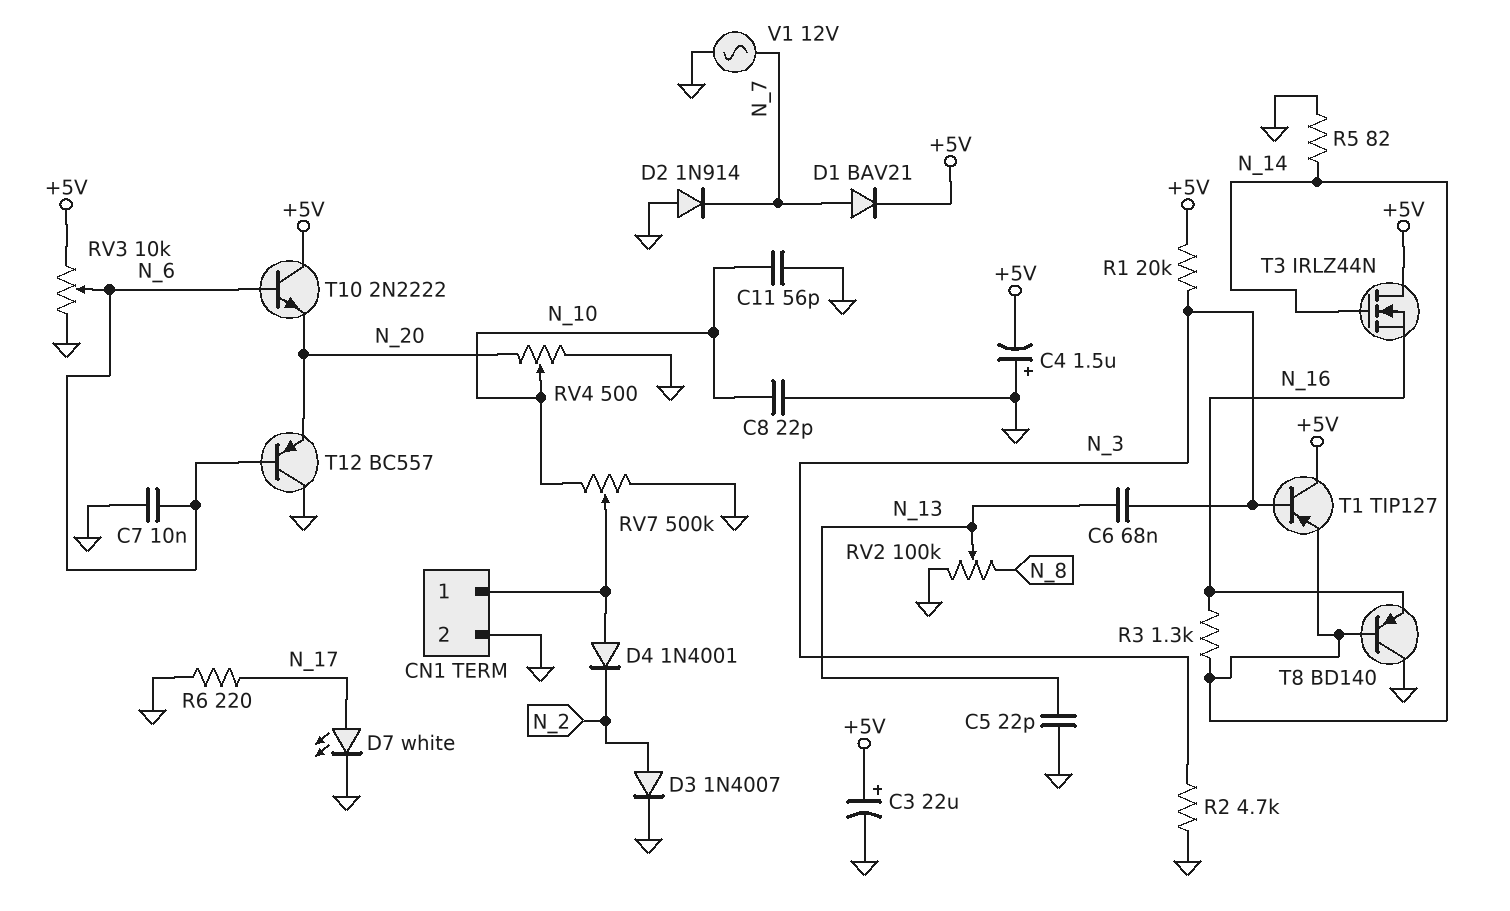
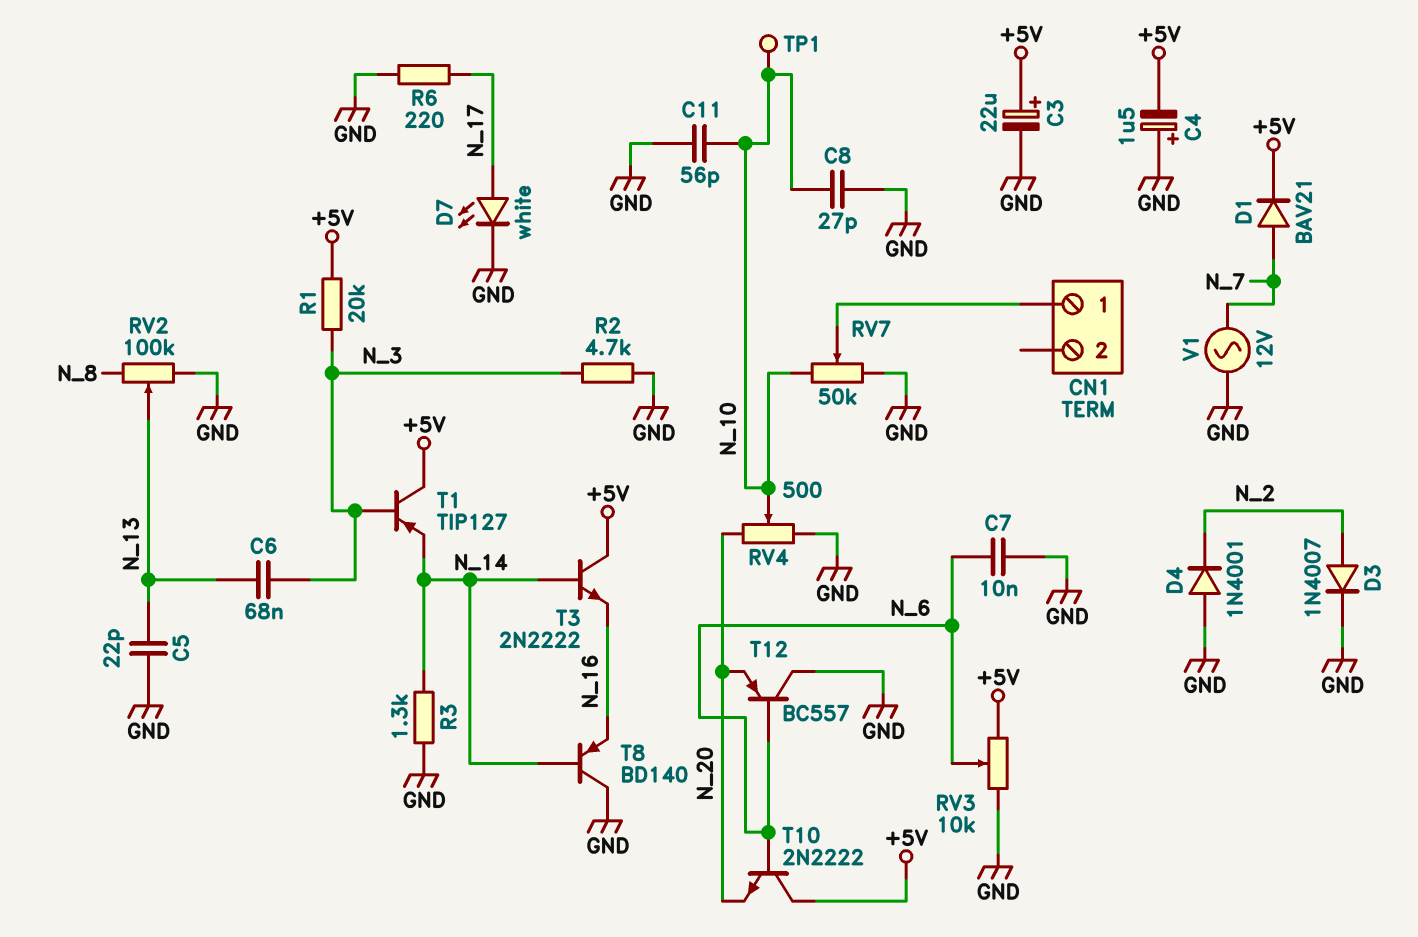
C8: 22pF (GND, N_10) -> 27pF (GND, N_10)
CN1 pin 2: GND -> none
D2: diode 1N914 (A GND, K N_7) -> none
D4: diode 1N4001 (A CN1/1, K N_2) -> diode 1N4001 (A GND, K N_2)
R3: 1.3k (N_14, N_16) -> 1.3k (GND, N_14)
R5: 82 (GND, N_14) -> none
RV7: 500k (GND, N_10, wiper CN1/1) -> 50k (GND, N_10, wiper CN1/1)
T3: NMOS IRLZ44N (G N_14, D +5V, S N_16) -> NPN 2N2222 (B N_14, C +5V, E N_16)
TP1: none -> test point (N_10)

